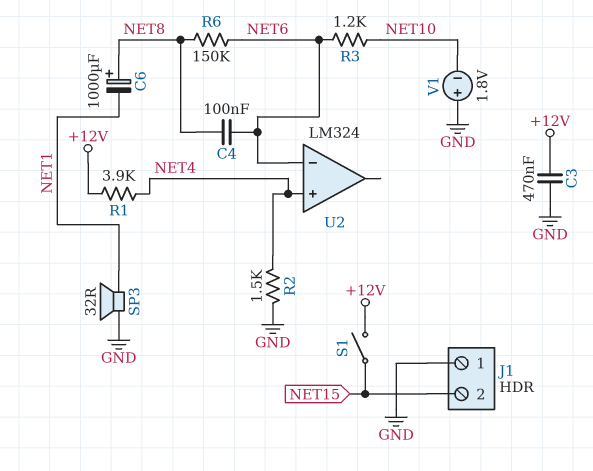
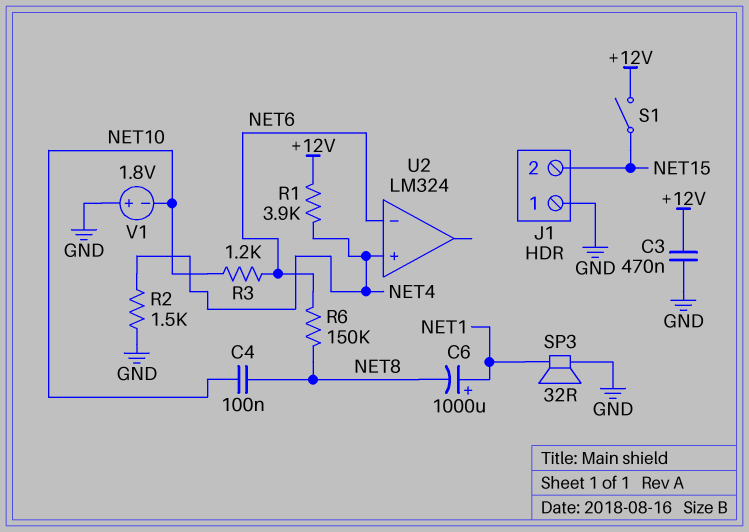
C4: 100nF (NET6, NET8) -> 100nF (NET8, NET10)
C6: 1000uF (plus NET8, minus NET1) -> 1000uF (plus NET1, minus NET8)

